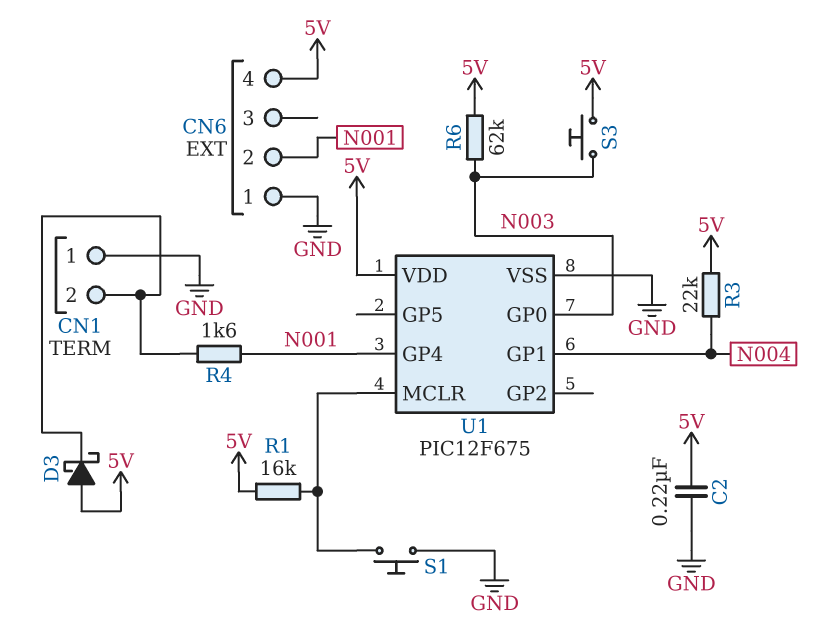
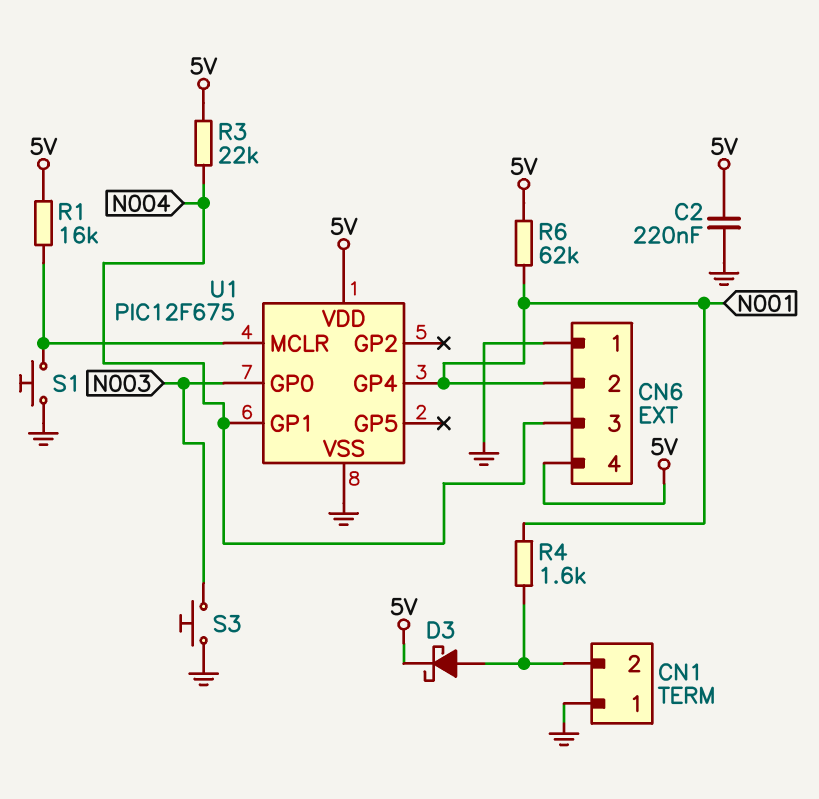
CN6 pin 3: none -> N004
D3: schottky (A 5V, K CN1/2) -> schottky (A CN1/2, K 5V)
R6: 62k (5V, N003) -> 62k (5V, N001)
S3: button (5V, N003) -> button (GND, N003)

